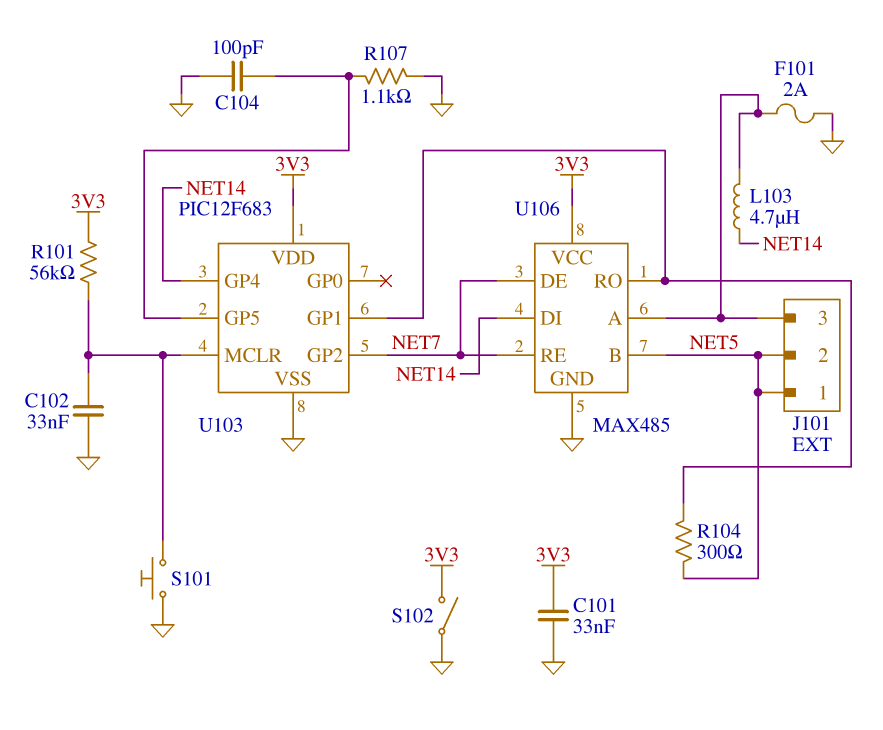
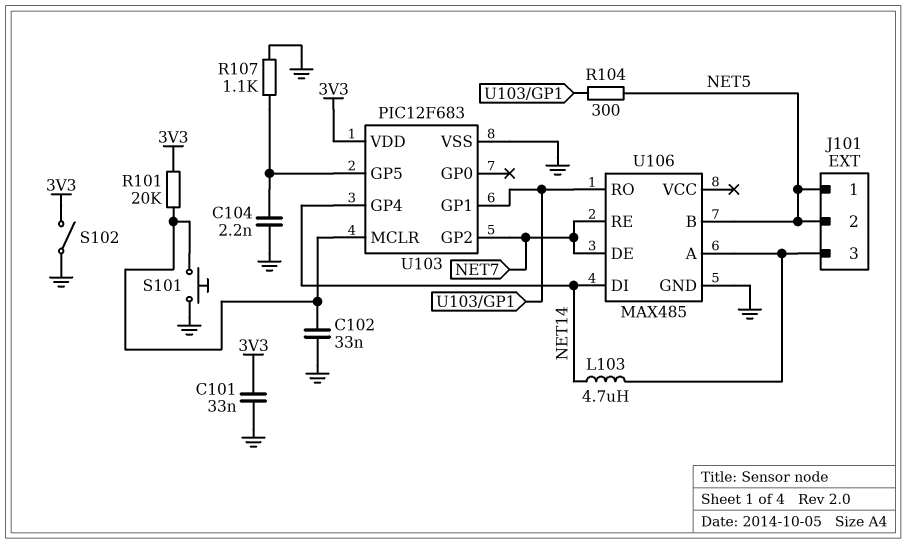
C104: 100pF (GND, U103/GP5) -> 2.2nF (GND, U103/GP5)
F101: 2A (GND, J101/3) -> none
R101: 56k (3V3, U103/MCLR) -> 20k (3V3, U103/MCLR)
U106 pin VCC: 3V3 -> none

